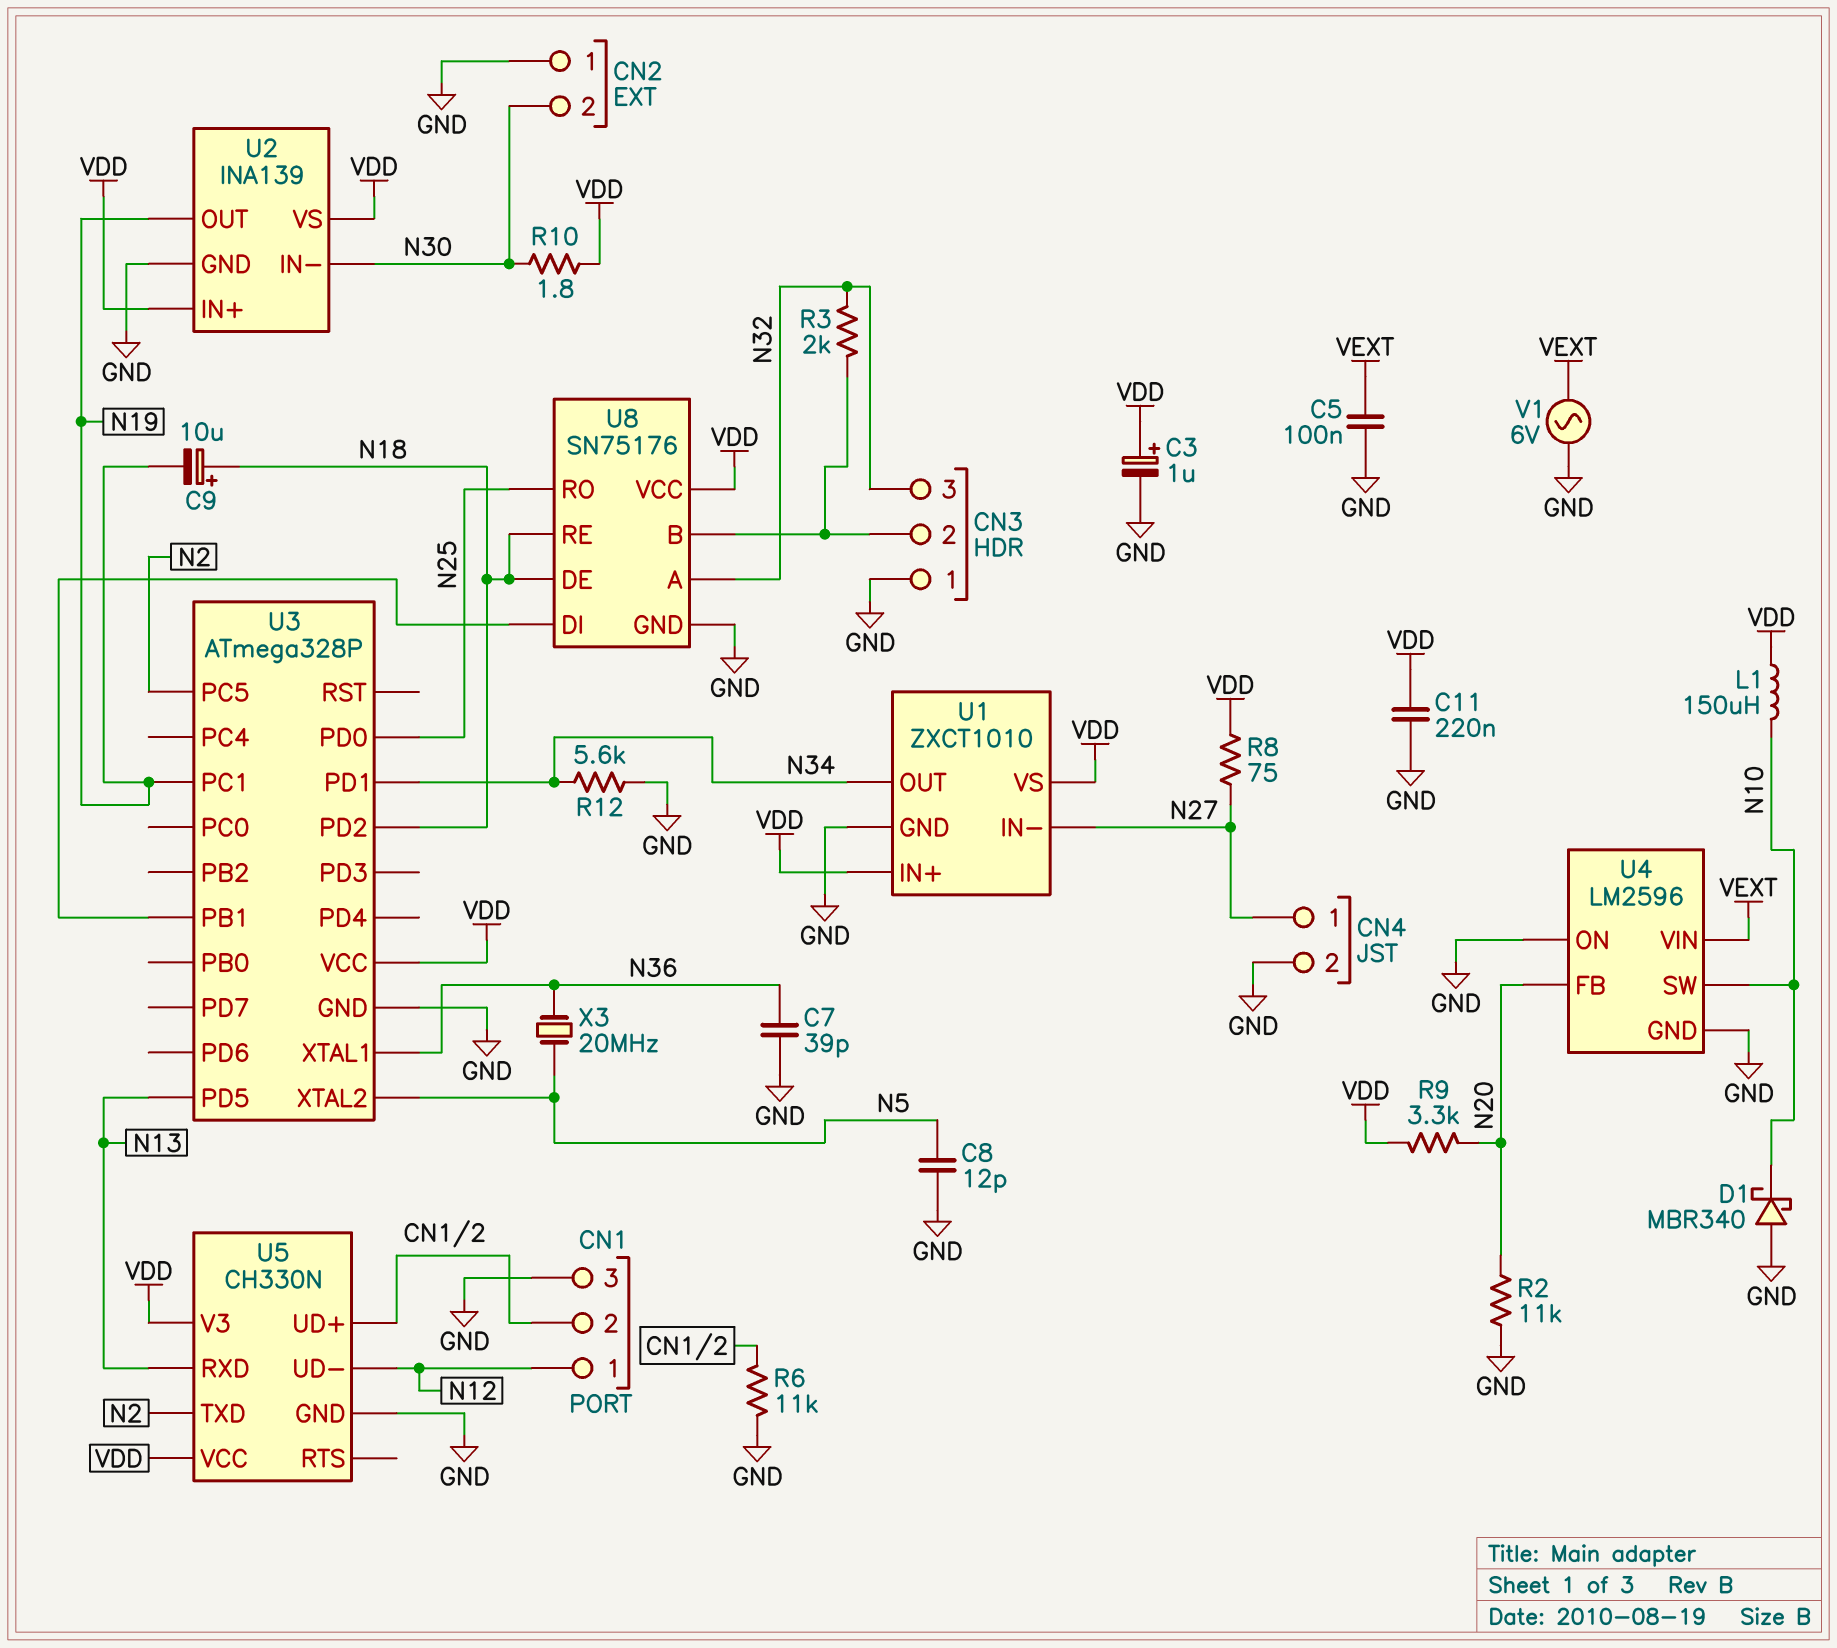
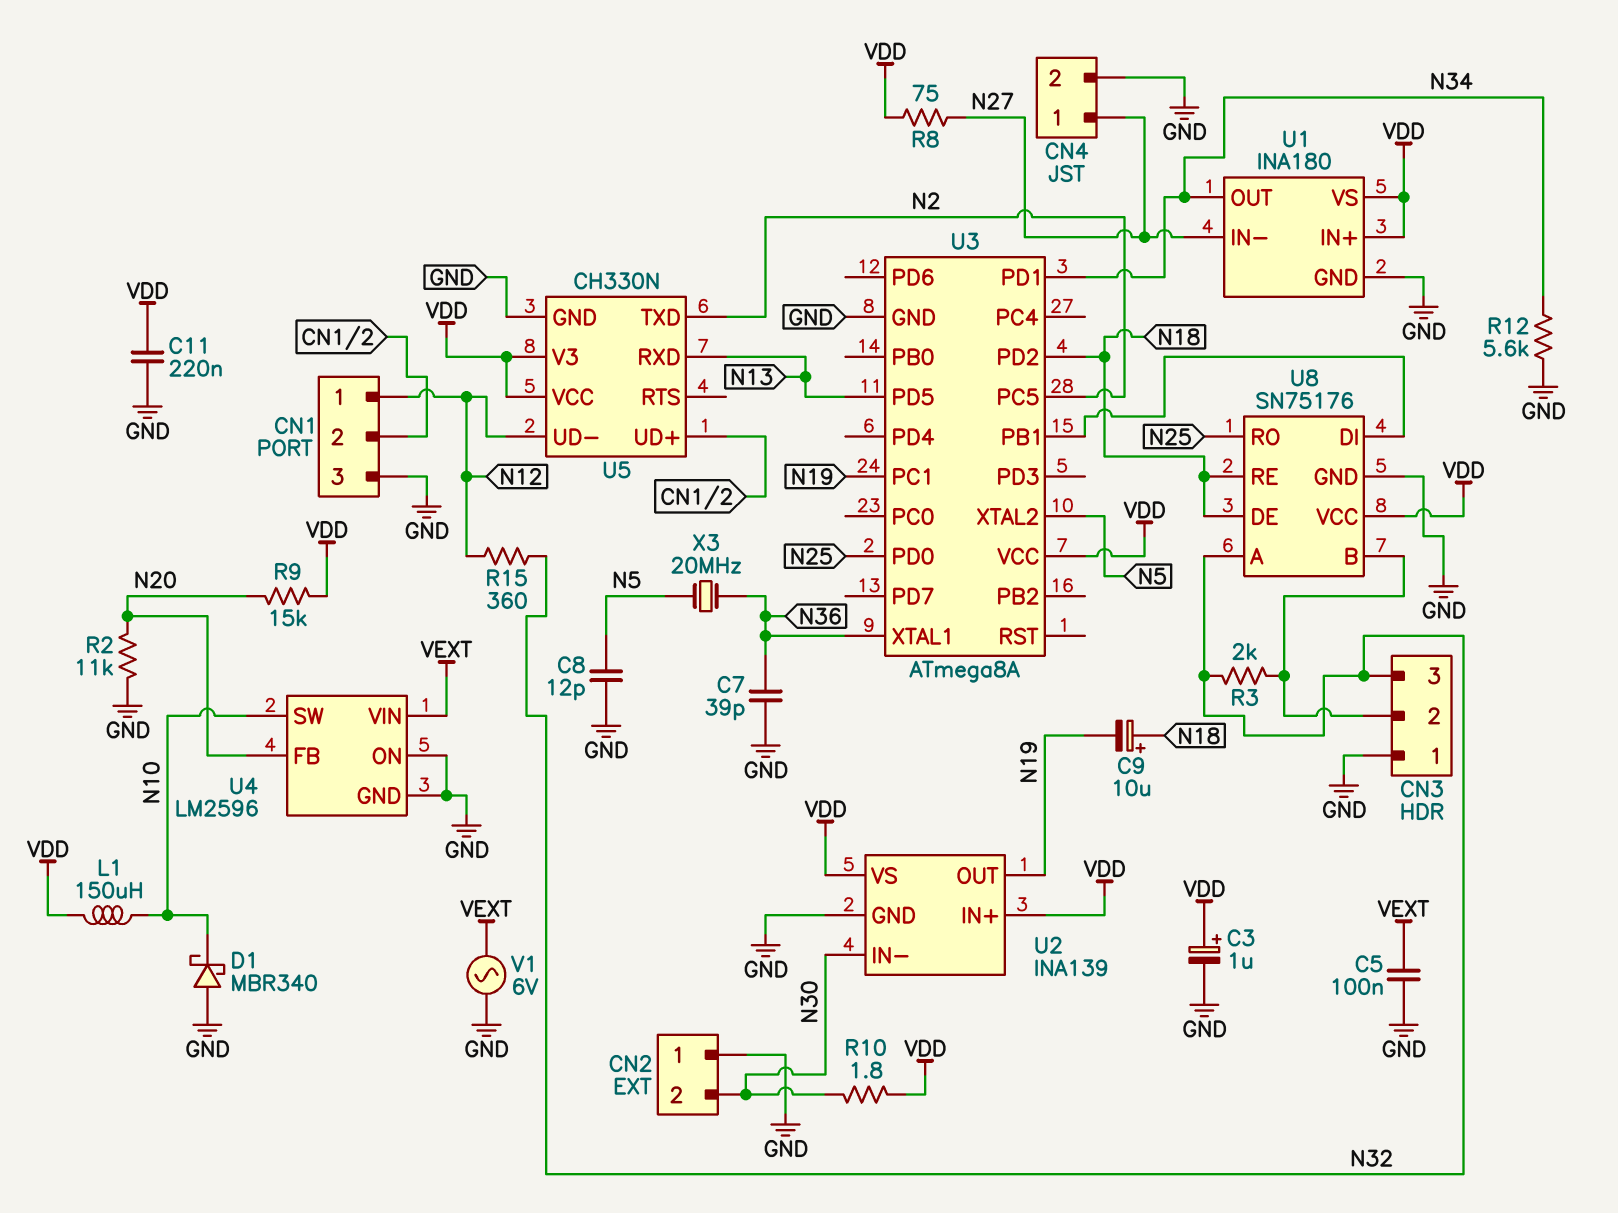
R6: 11k (CN1/2, GND) -> none
R9: 3.3k (N20, VDD) -> 15k (N20, VDD)
R15: none -> 360 (N12, N32)
U1: ZXCT1010 -> INA180
U3: ATmega328P -> ATmega8A

